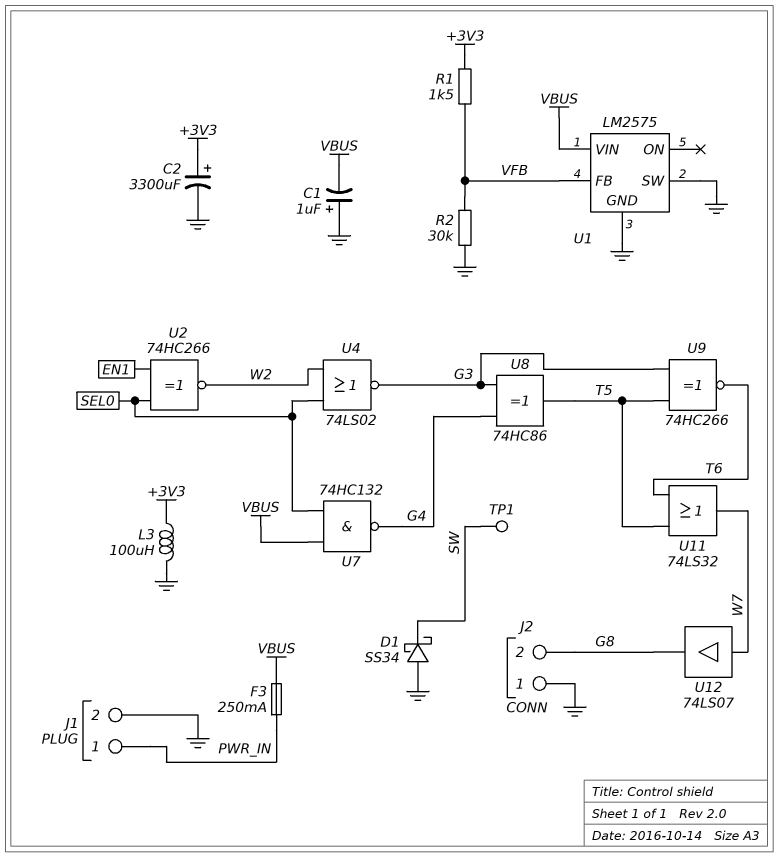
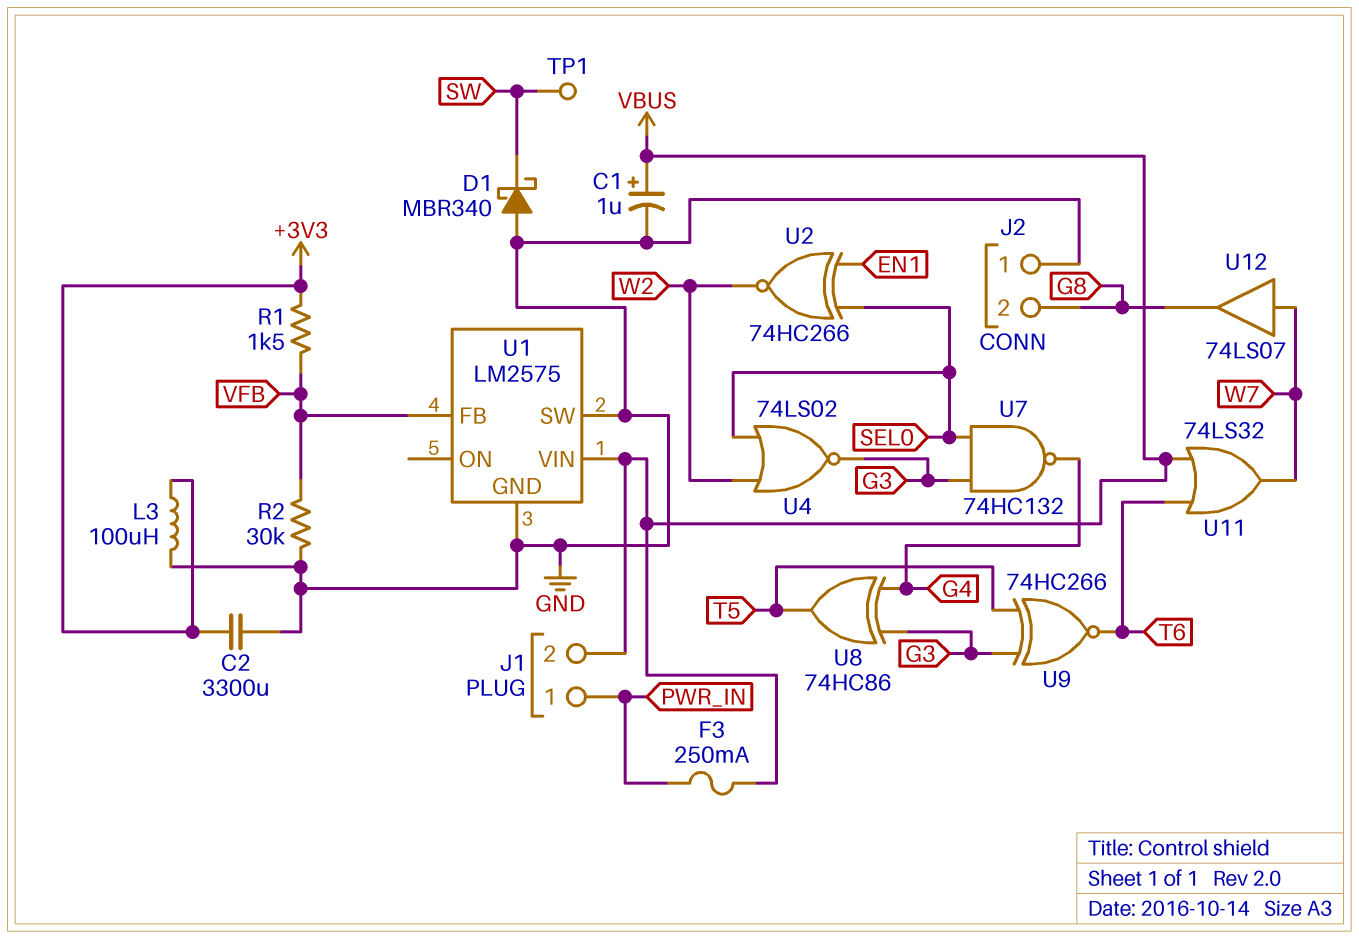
C1: 1uF (plus GND, minus VBUS) -> 1uF (plus VBUS, minus GND)
C2: 3300uF (plus +3V3, minus GND) -> 3300uF (+3V3, GND)
D1: schottky SS34 (A GND, K SW) -> schottky MBR340 (A GND, K SW)
J1 pin 2: GND -> VBUS
U7: NAND 74HC132 (in SEL0, in VBUS, out G4) -> NAND 74HC132 (in G3, in SEL0, out G4)
U11: OR 74LS32 (in T5, in T6, out W7) -> OR 74LS32 (in T6, in VBUS, out W7)

